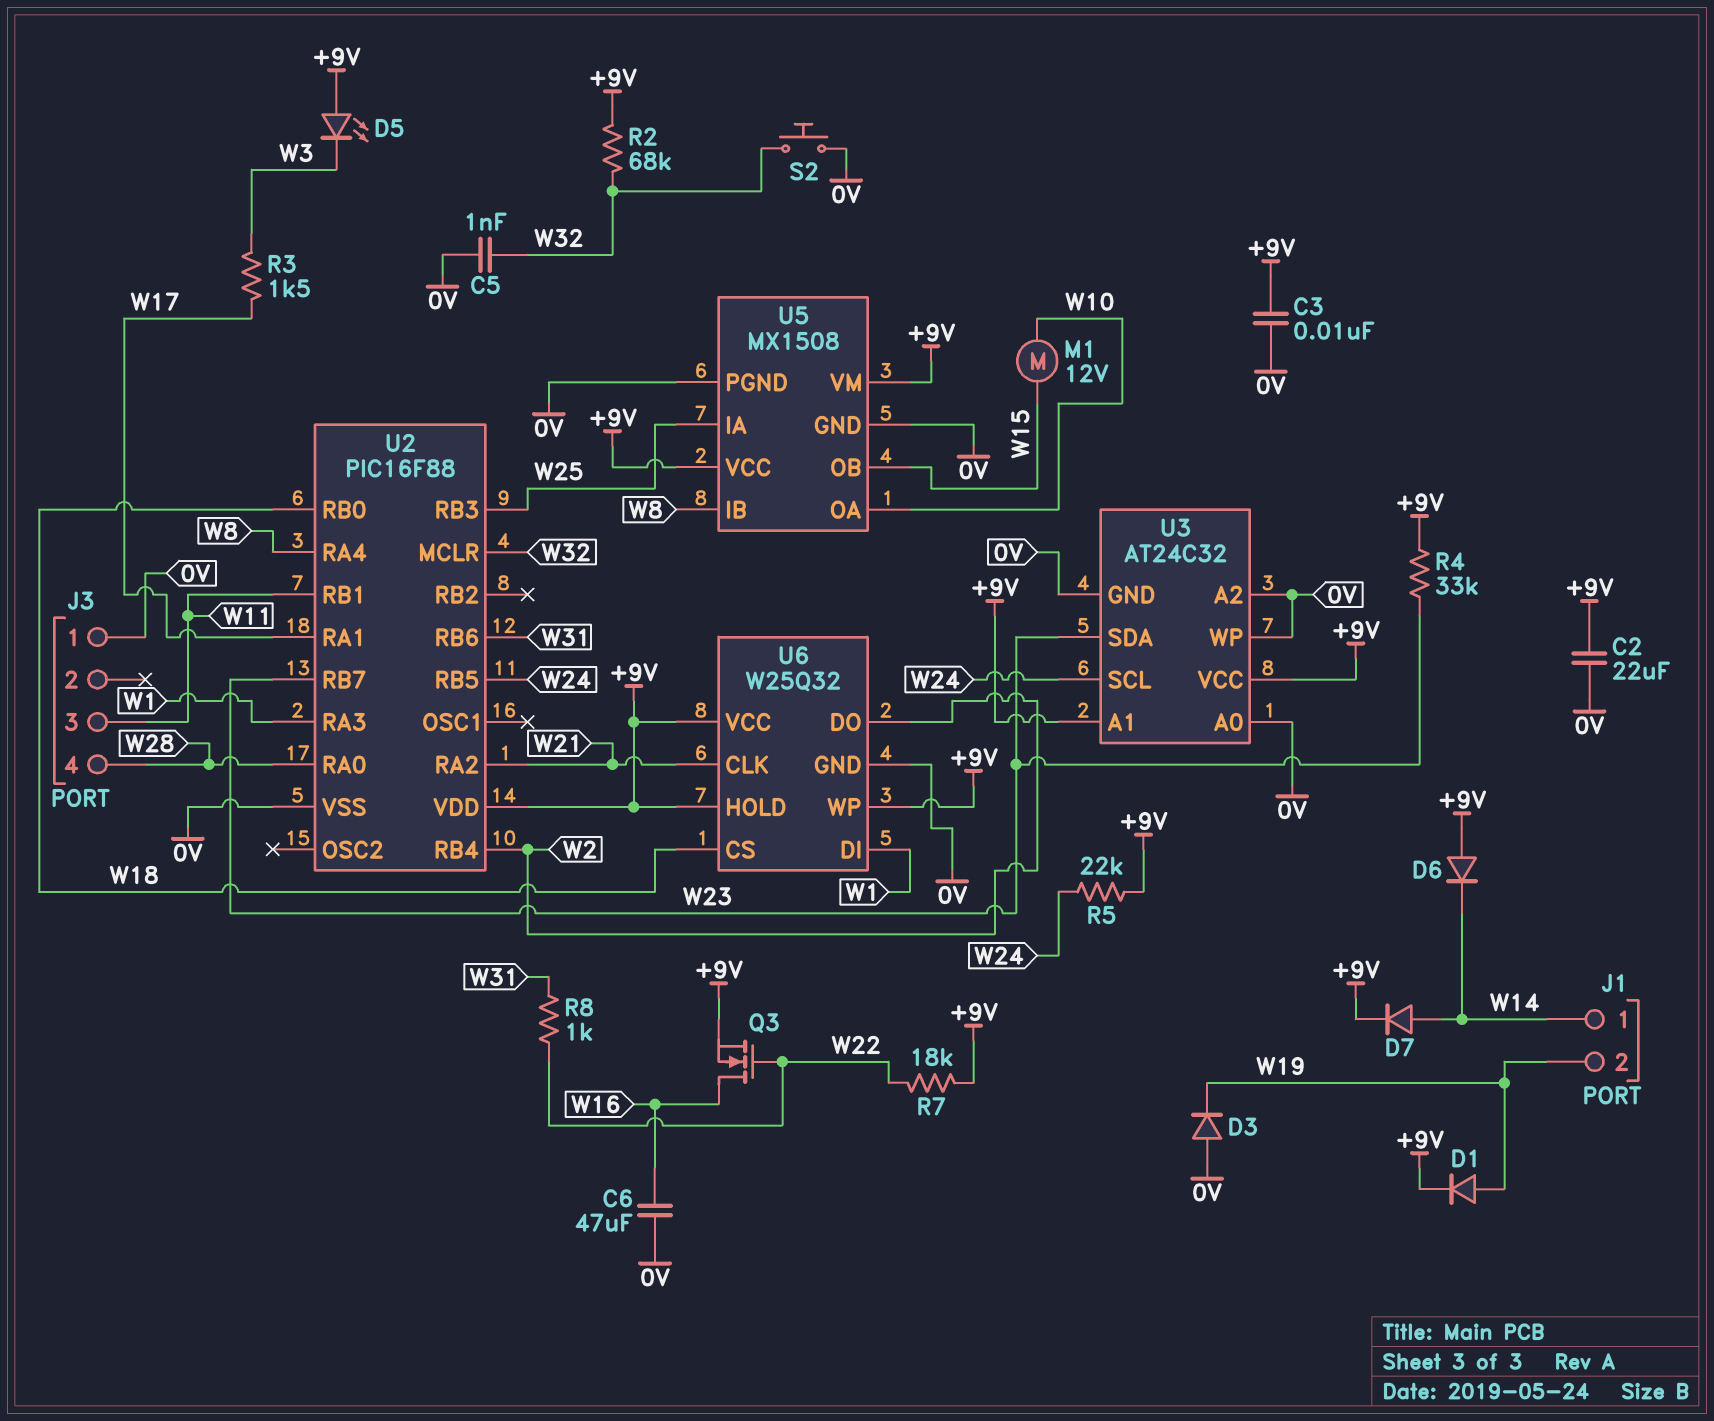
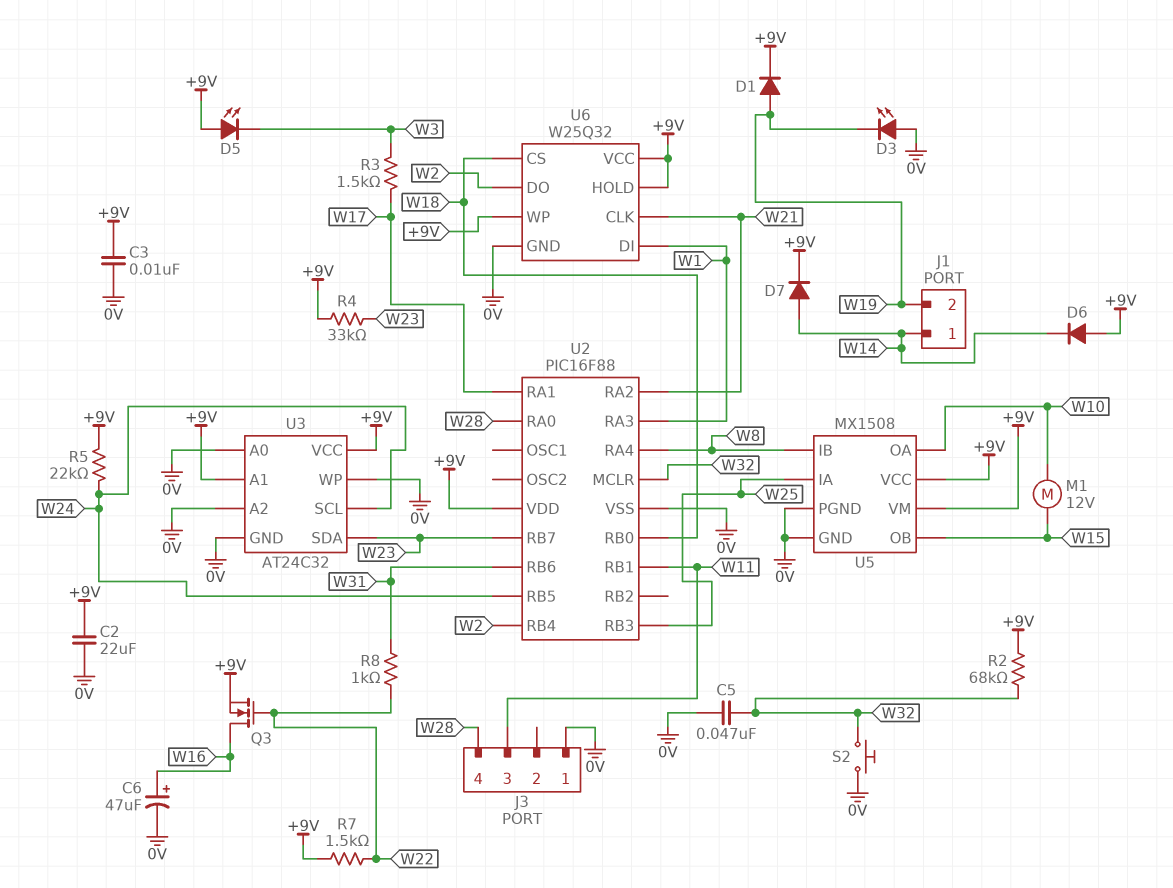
C5: 1nF (0V, W32) -> 47nF (0V, W32)
C6: 47uF (0V, W16) -> 47uF (plus W16, minus 0V)
D3: diode (A 0V, K W19) -> LED (A 0V, K W19)
R7: 18k (+9V, W22) -> 1.5k (+9V, W22)

